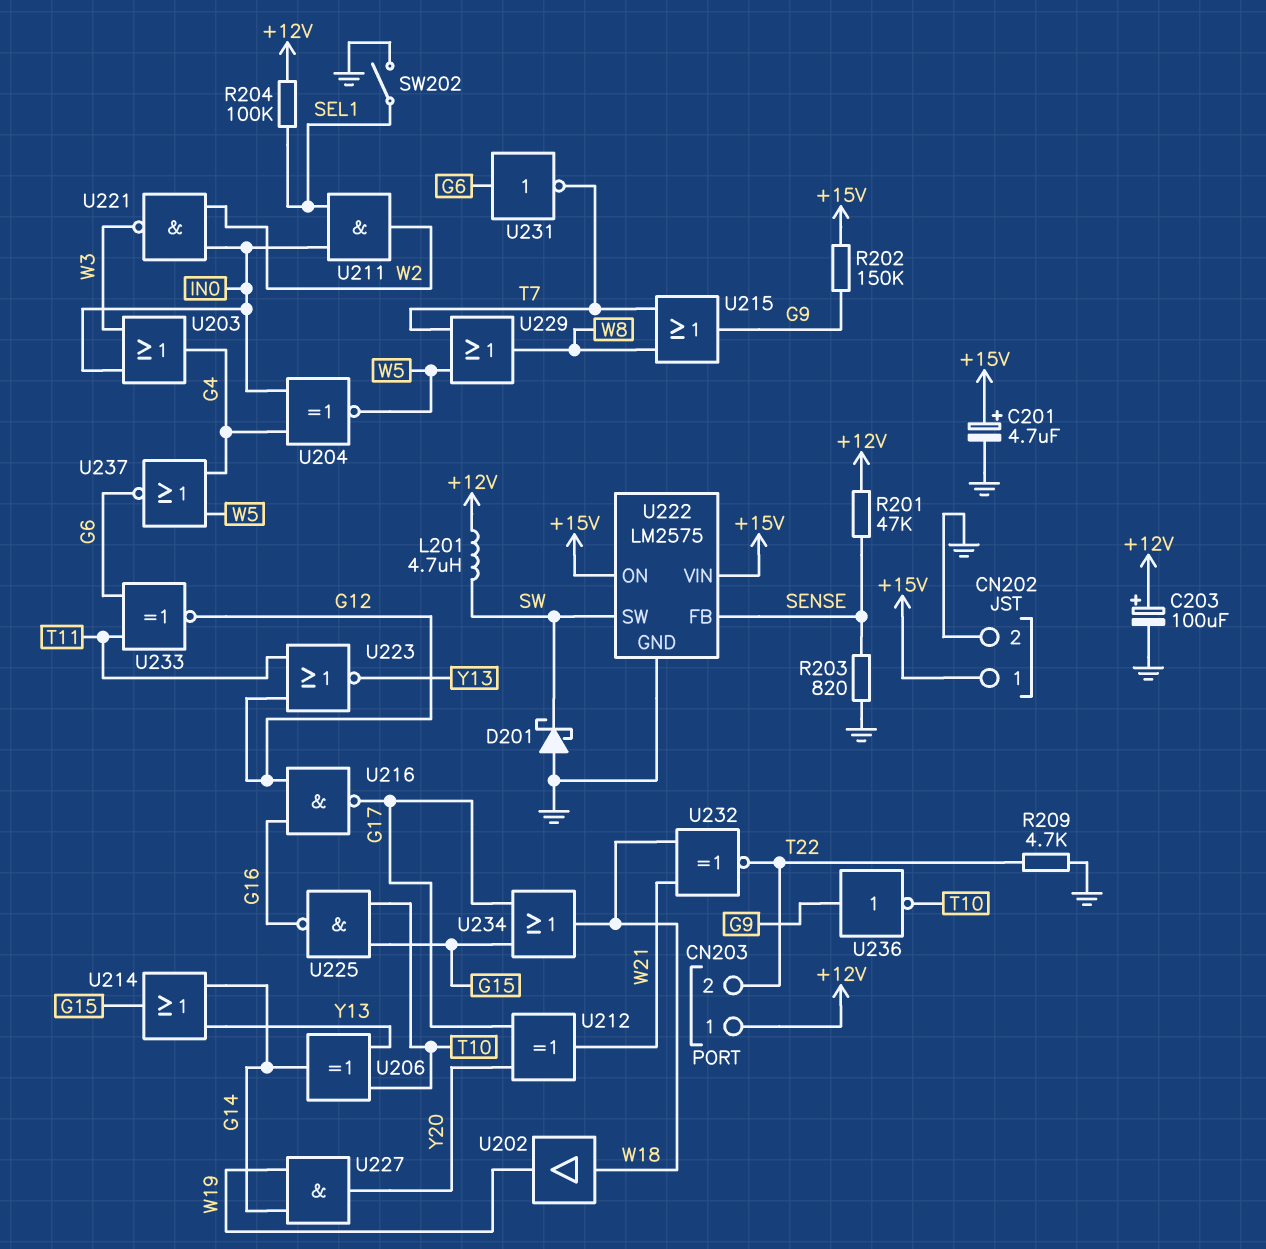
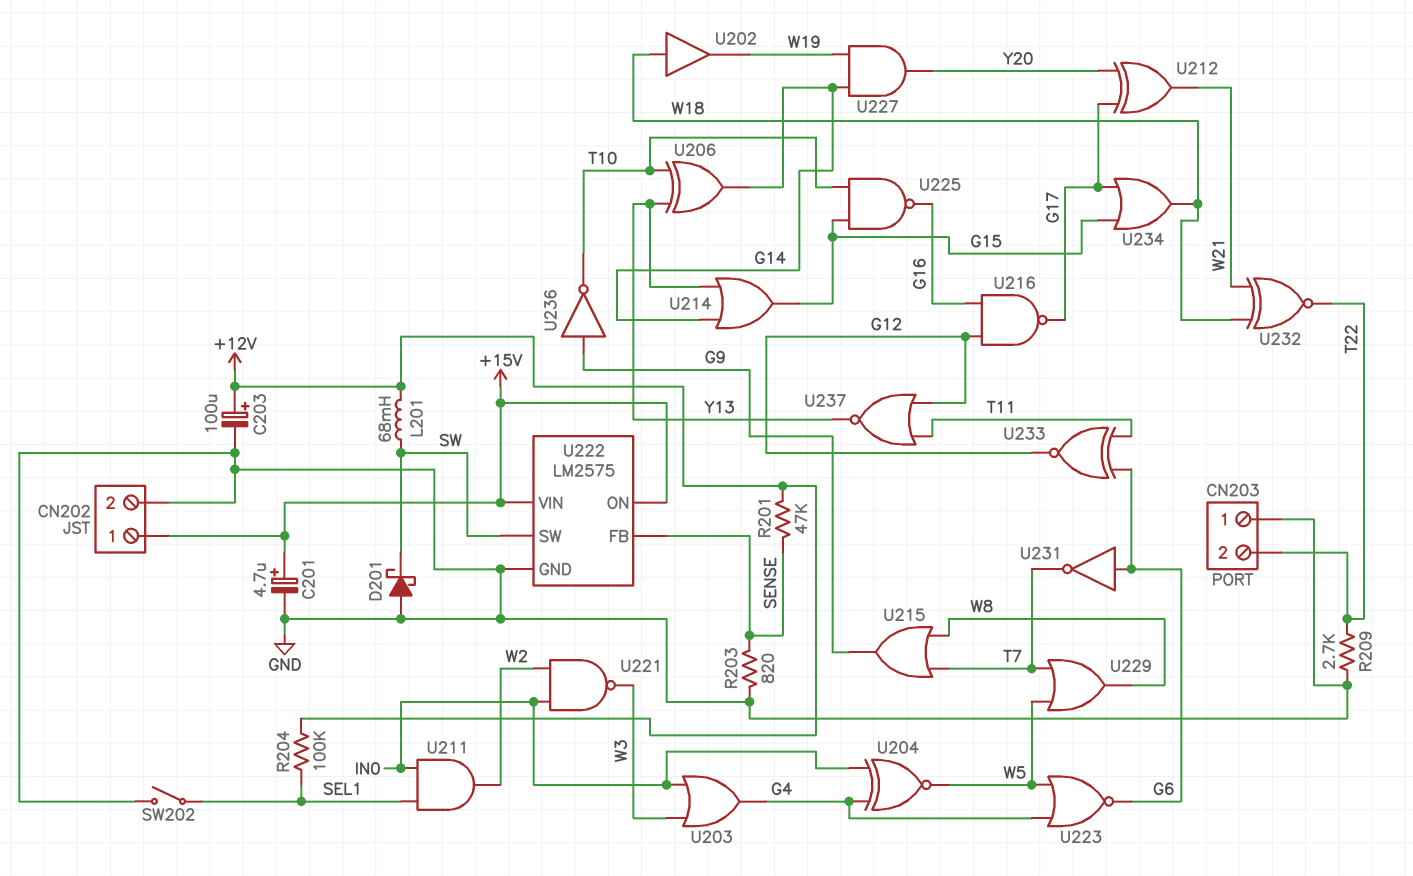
CN203 pin 1: +12V -> GND
L201: 4.7uH (+12V, SW) -> 68mH (+12V, SW)
R202: 150k (+15V, G9) -> none
R209: 4.7k (GND, T22) -> 2.7k (GND, T22)
U223: NOR (in G12, in T11, out Y13) -> NOR (in G4, in W5, out G6)
U237: NOR (in G4, in W5, out G6) -> NOR (in G12, in T11, out Y13)

